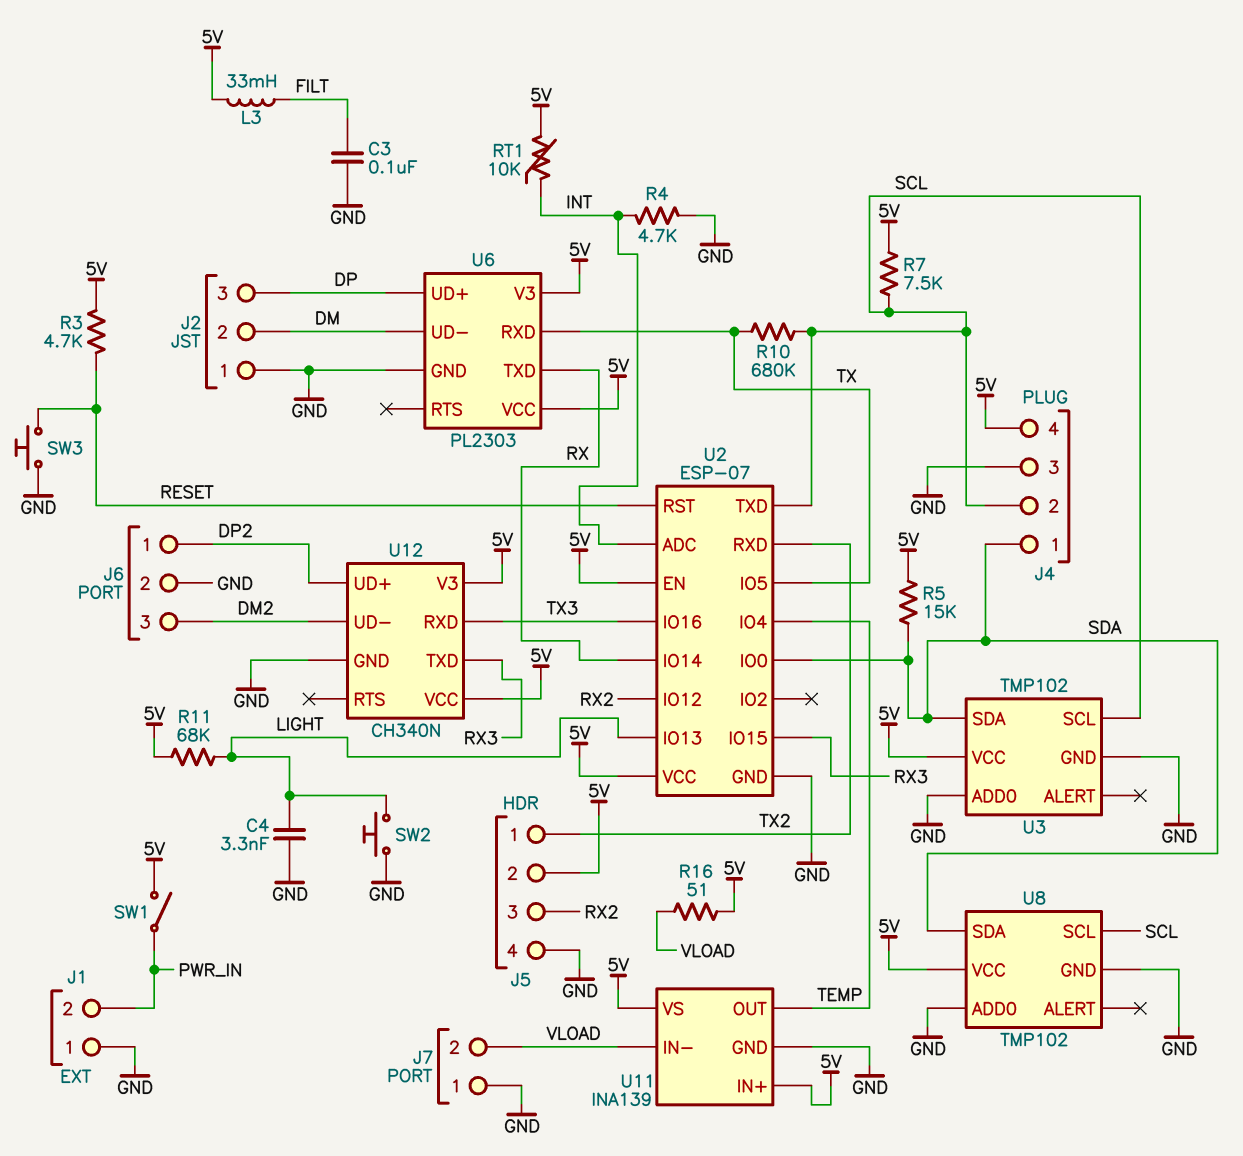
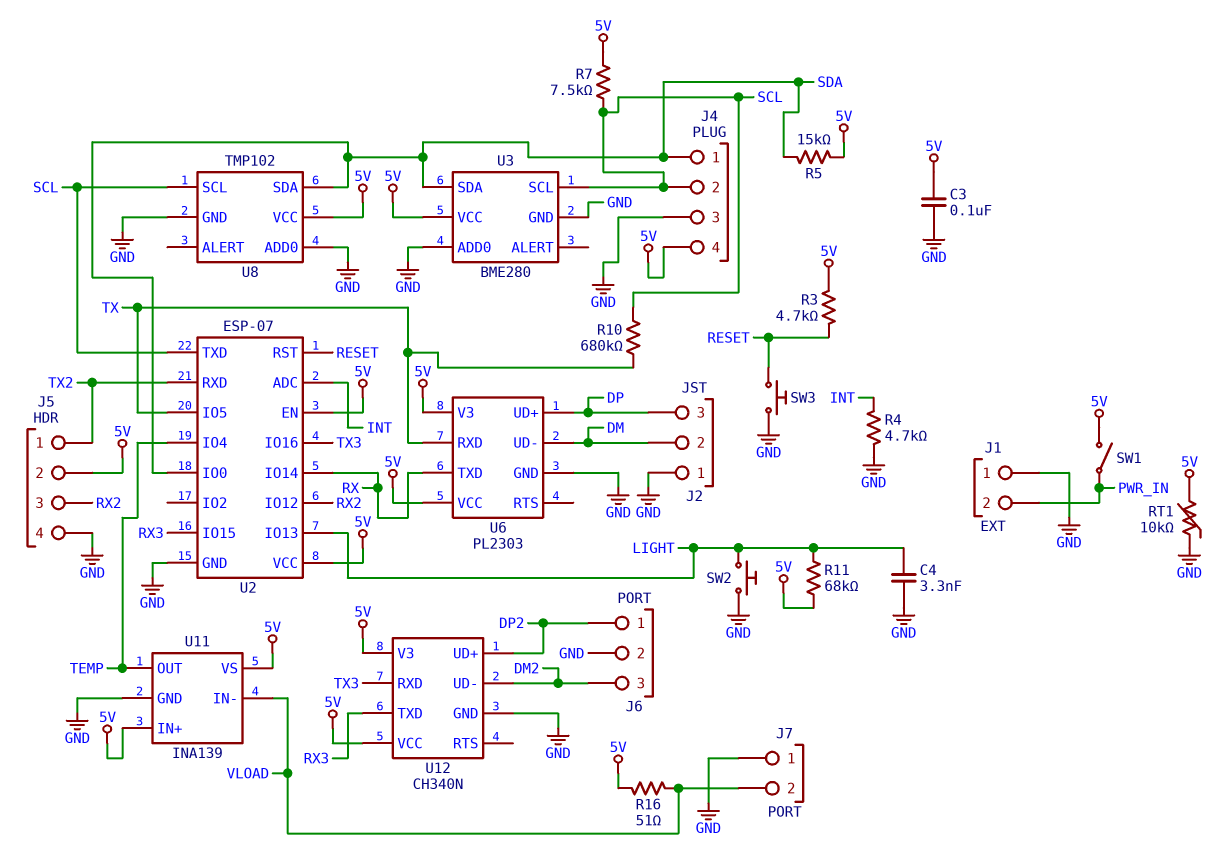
C3: 100nF (FILT, GND) -> 100nF (5V, GND)
L3: 33mH (5V, FILT) -> none
RT1: 10k (5V, INT) -> 10k (5V, GND)
U3: TMP102 -> BME280

